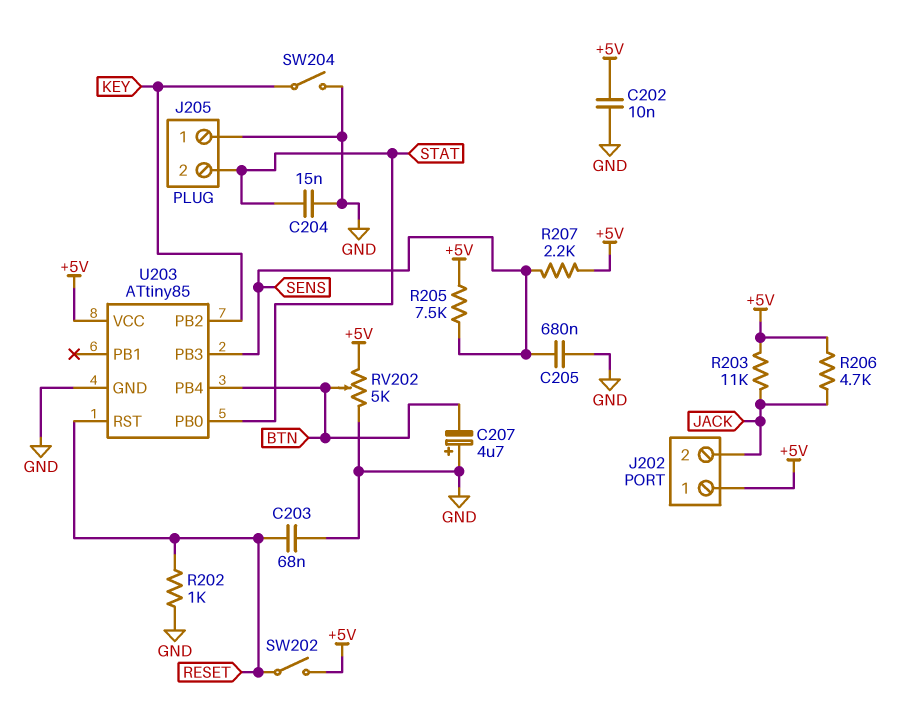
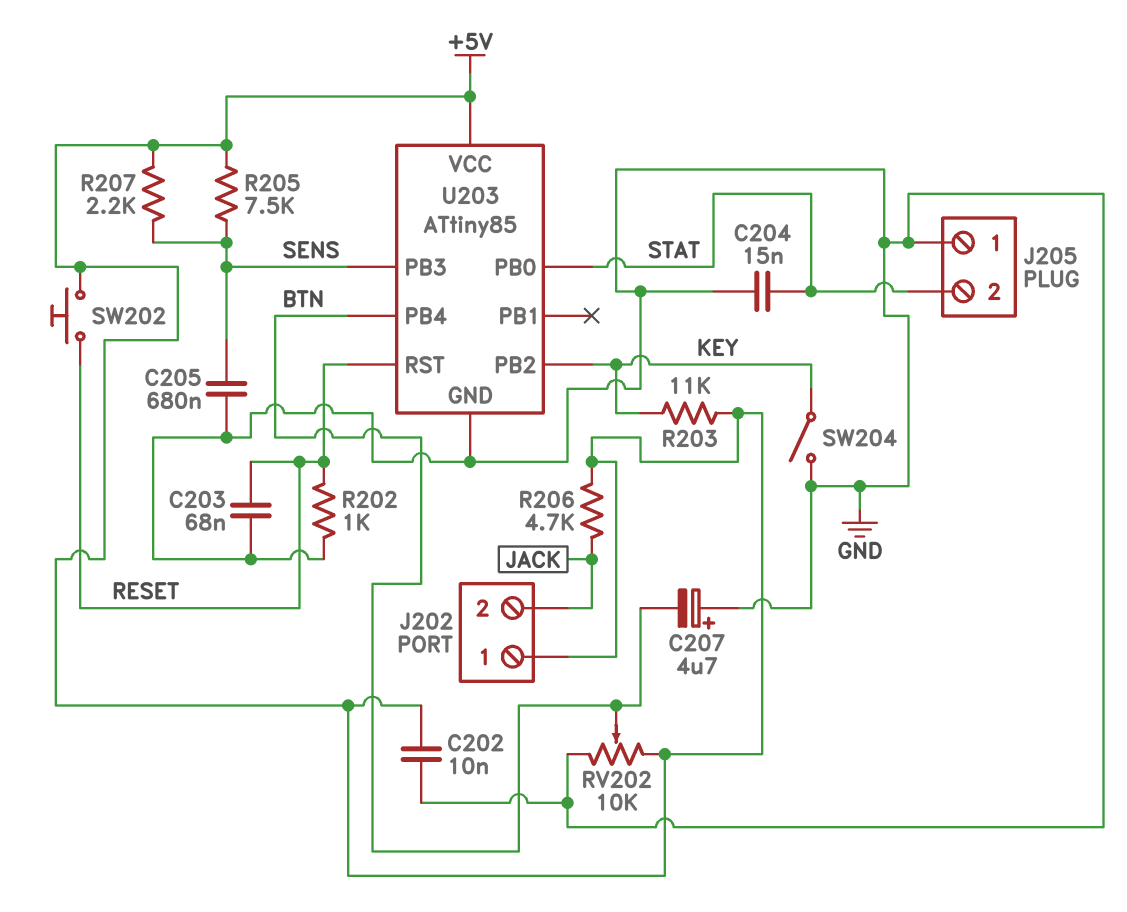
R203: 11k (+5V, JACK) -> 11k (+5V, KEY)
RV202: 5k (+5V, GND, wiper BTN) -> 10k (+5V, GND, wiper BTN)
SW202: switch (+5V, RESET) -> button (+5V, RESET)

